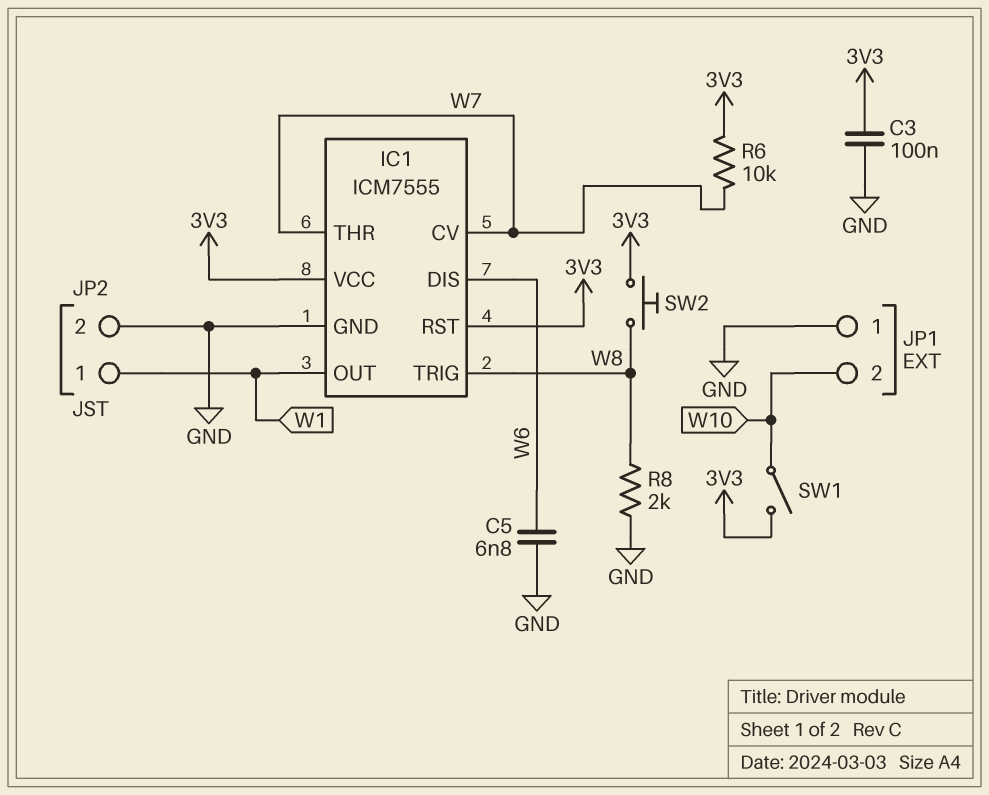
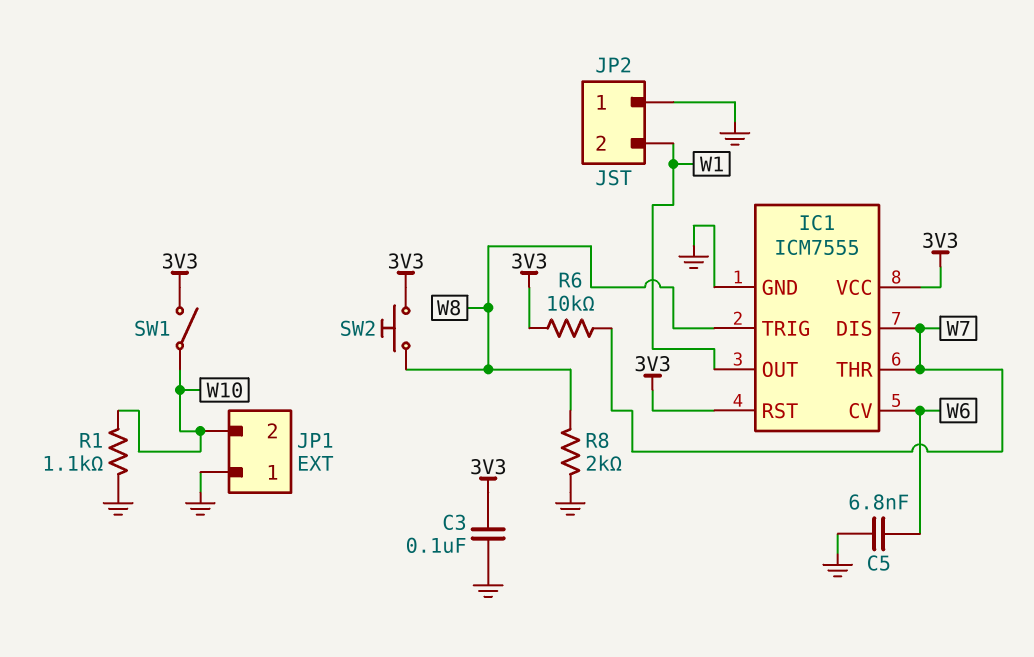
IC1 pin CV: W7 -> W6
IC1 pin DIS: W6 -> W7
JP2 pin 1: W1 -> GND
JP2 pin 2: GND -> W1
R1: none -> 1.1k (GND, W10)

